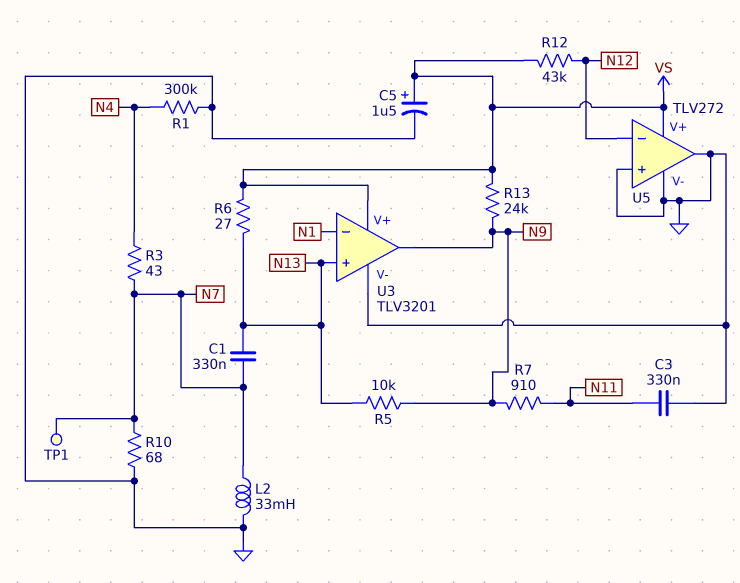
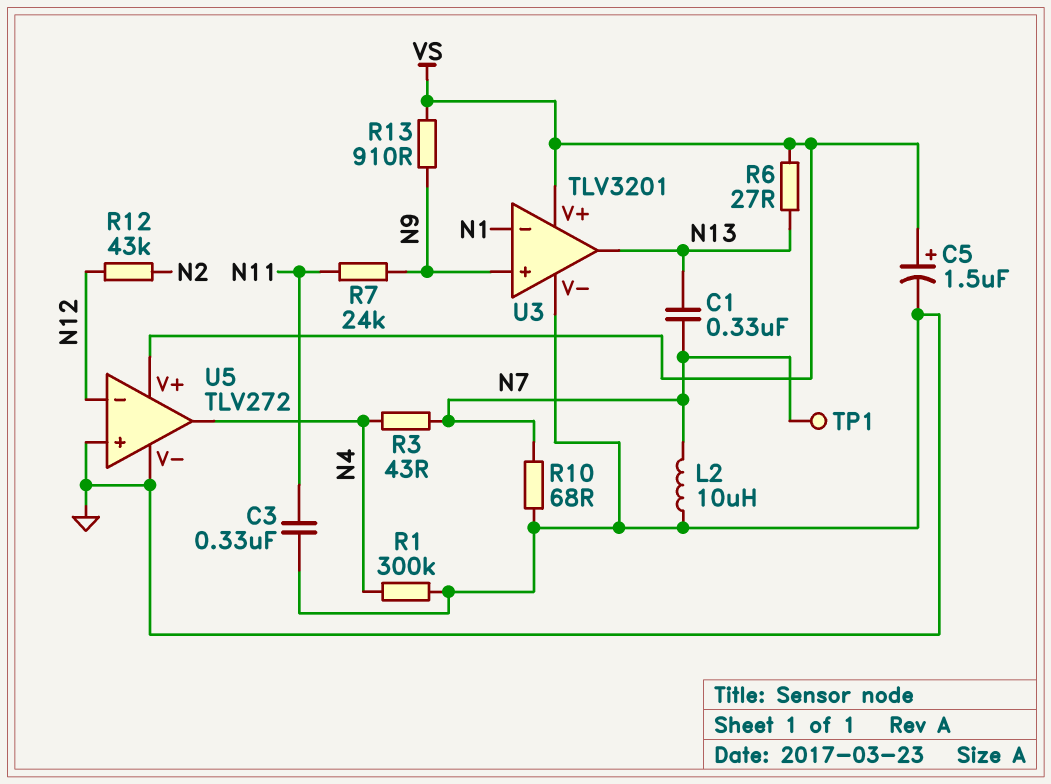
L2: 33mH (GND, N7) -> 10uH (GND, N7)
R5: 10k (N9, N13) -> none
R7: 910 (N9, N11) -> 24k (N9, N11)
R12: 43k (N12, VS) -> 43k (N2, N12)
R13: 24k (N9, VS) -> 910 (N9, VS)
U3 pin in+: N13 -> N9
U3 pin out: N9 -> N13
U5 pin out: GND -> N4

